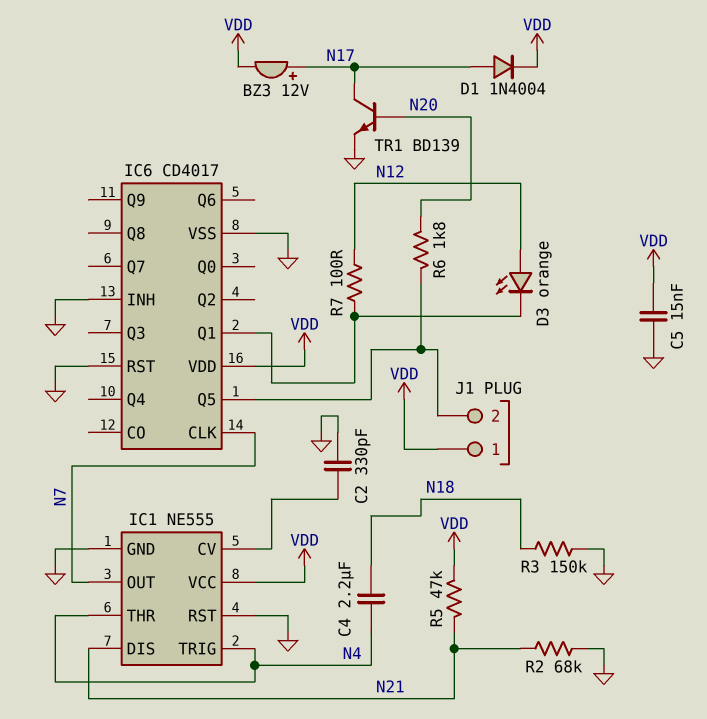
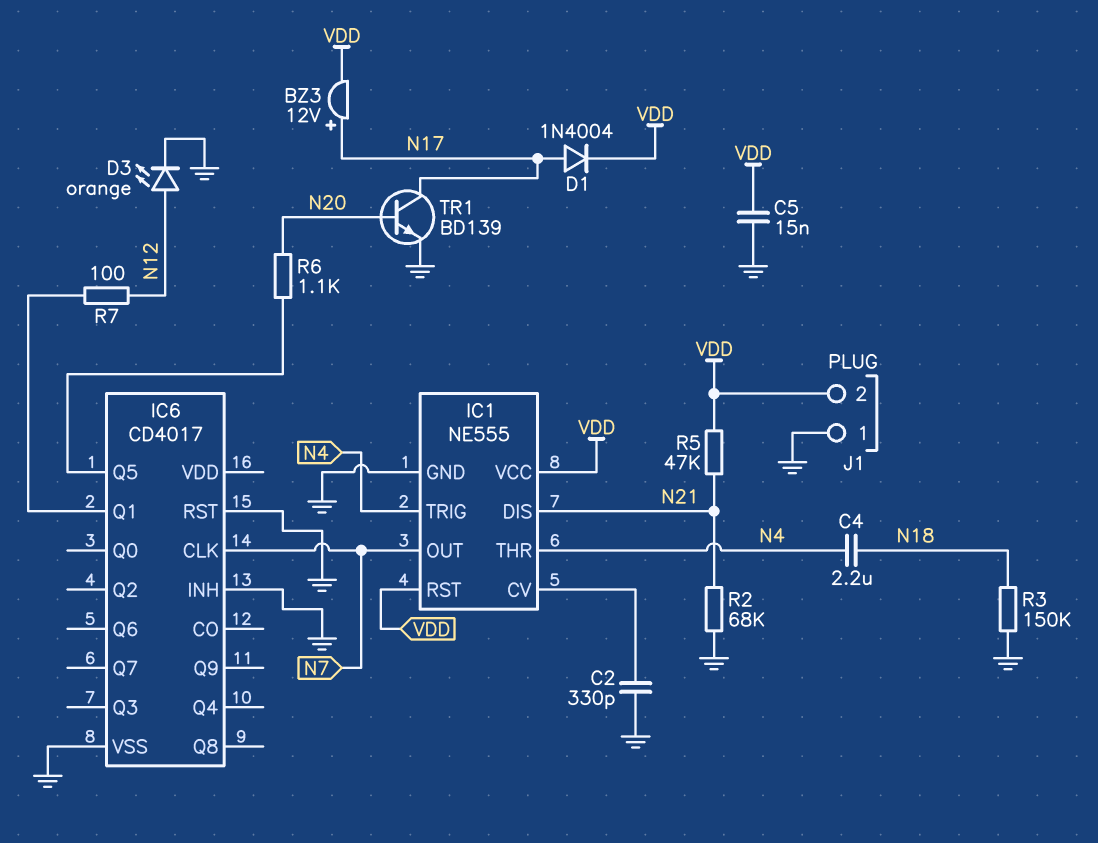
D3: LED orange (A N12, K IC6/Q1) -> LED orange (A N12, K GND)
IC1 pin RST: GND -> VDD
IC6 pin VDD: VDD -> none
J1 pin 1: VDD -> GND
J1 pin 2: IC6/Q5 -> VDD
R6: 1.8k (IC6/Q5, N20) -> 1.1k (IC6/Q5, N20)

